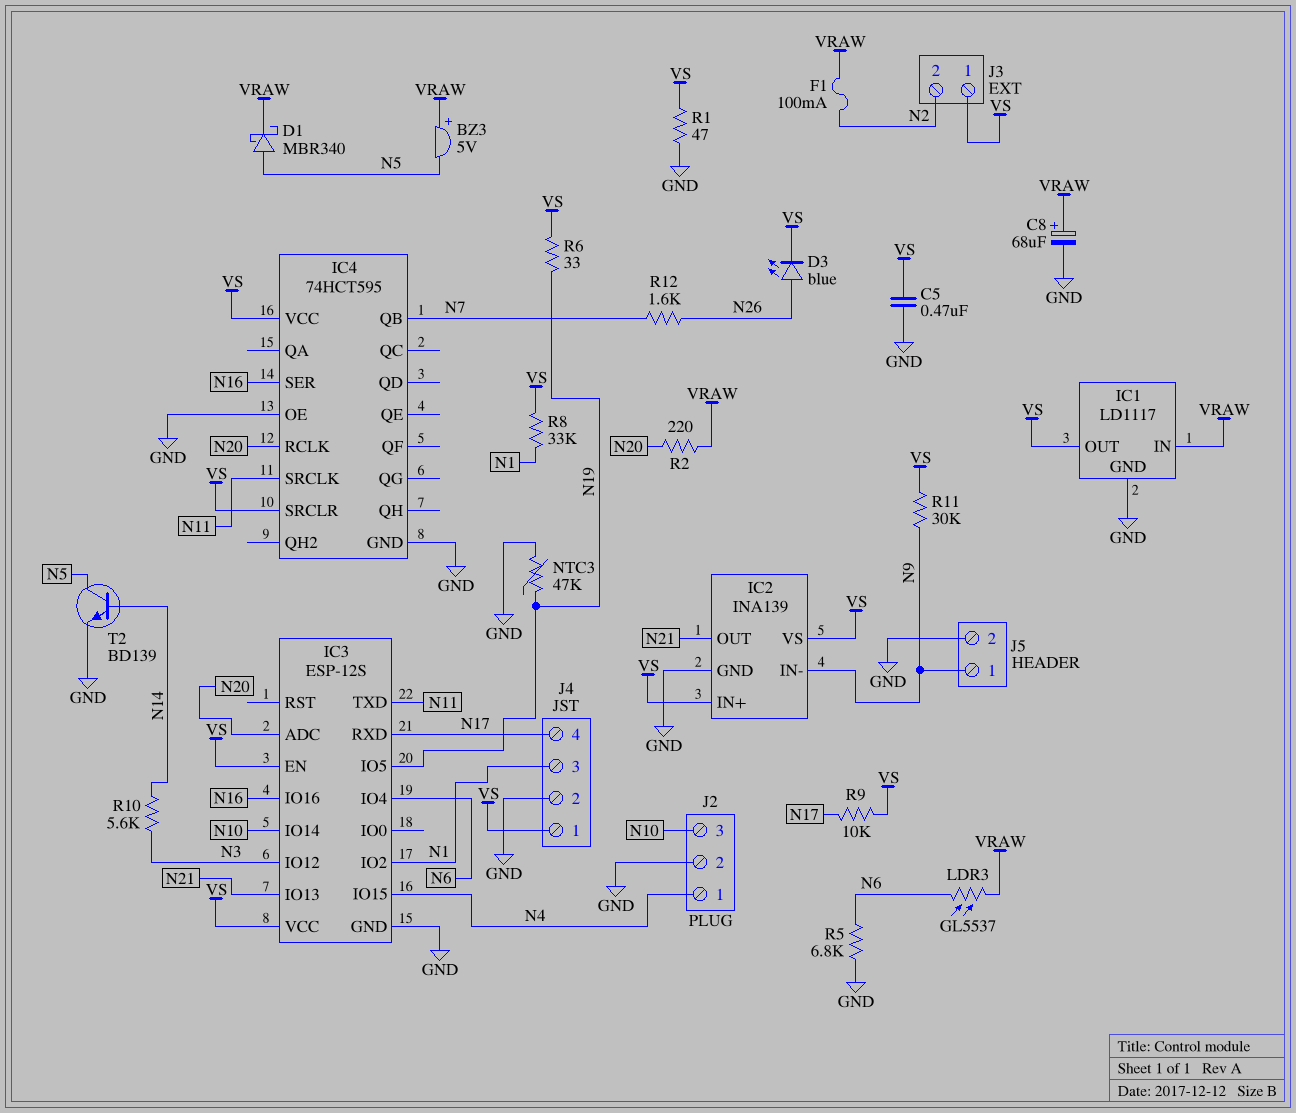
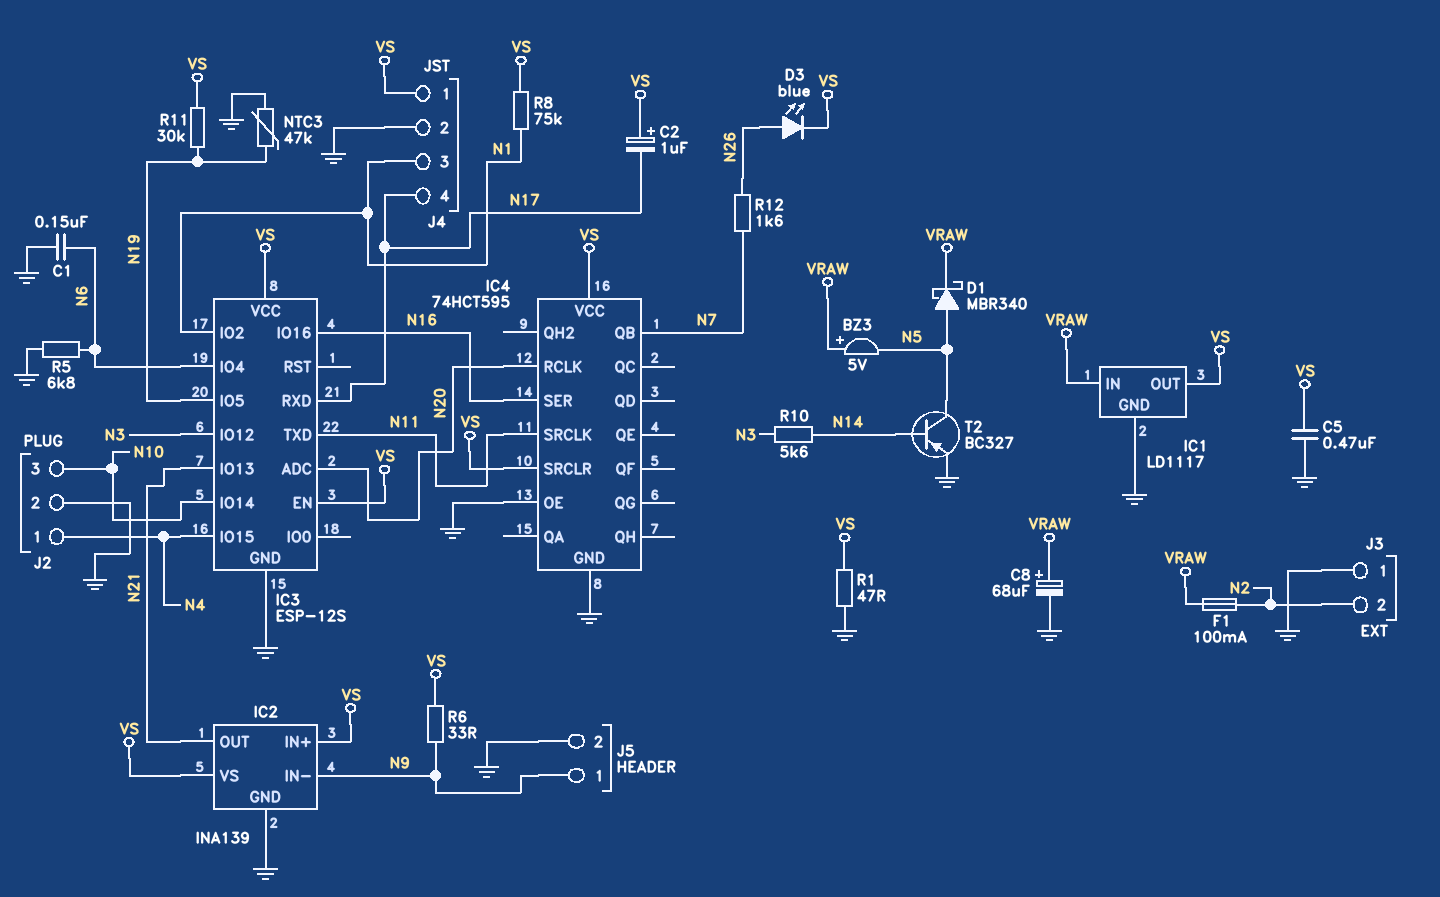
C1: none -> 150nF (GND, N6)
C2: none -> 1uF (plus VS, minus N17)
J3 pin 1: VS -> GND
LDR3: GL5537 (N6, VRAW) -> none
R2: 220 (N20, VRAW) -> none
R6: 33 (N19, VS) -> 33 (N9, VS)
R8: 33k (N1, VS) -> 75k (N1, VS)
R9: 10k (N17, VS) -> none
R11: 30k (N9, VS) -> 30k (N19, VS)
T2: NPN BD139 (B N14, C N5, E GND) -> PNP BC327 (B N14, C N5, E GND)

